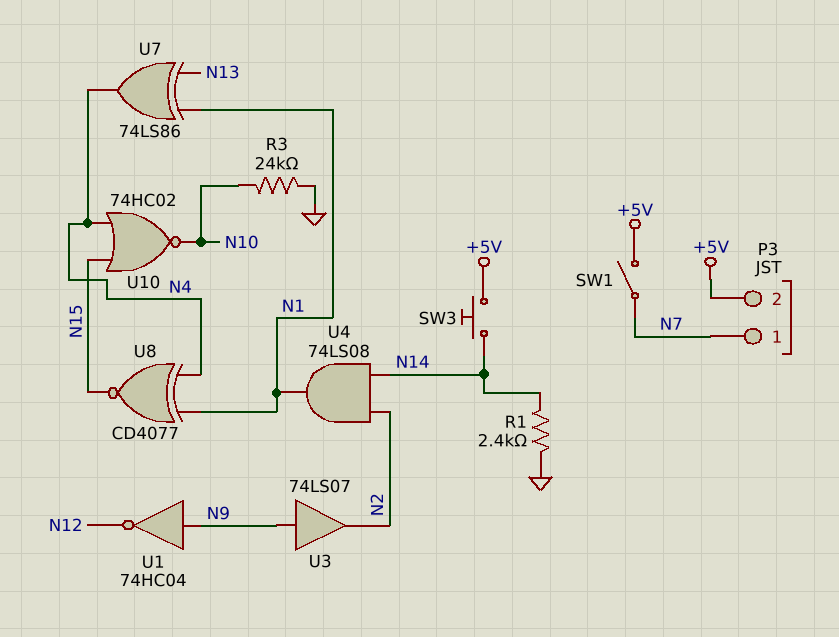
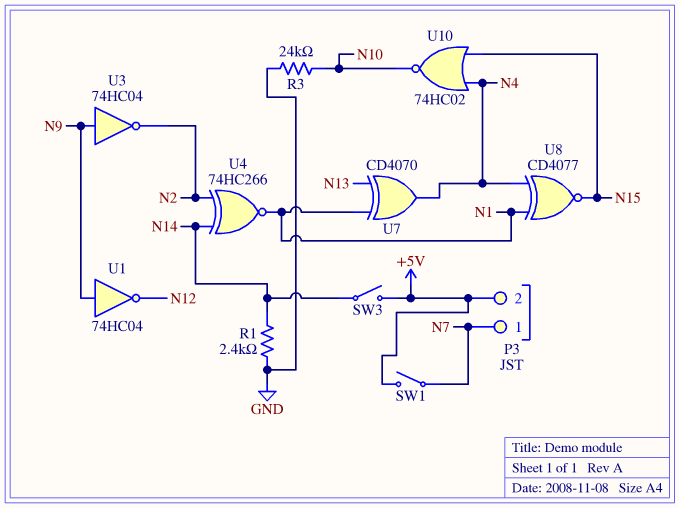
SW3: button (+5V, N14) -> switch (+5V, N14)
U3: buffer 74LS07 (in N9, out N2) -> NOT 74HC04 (in N9, out N2)
U4: AND 74LS08 (in N2, in N14, out N1) -> XNOR 74HC266 (in N2, in N14, out N1)
U7: XOR 74LS86 (in N1, in N13, out N4) -> XOR CD4070 (in N1, in N13, out N4)

